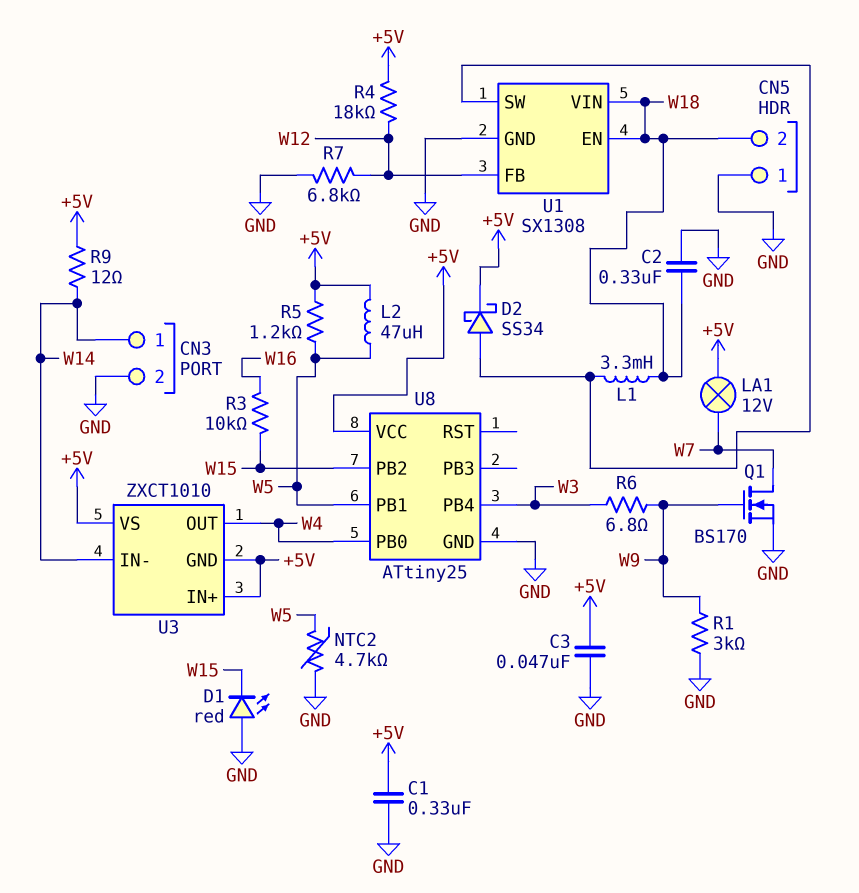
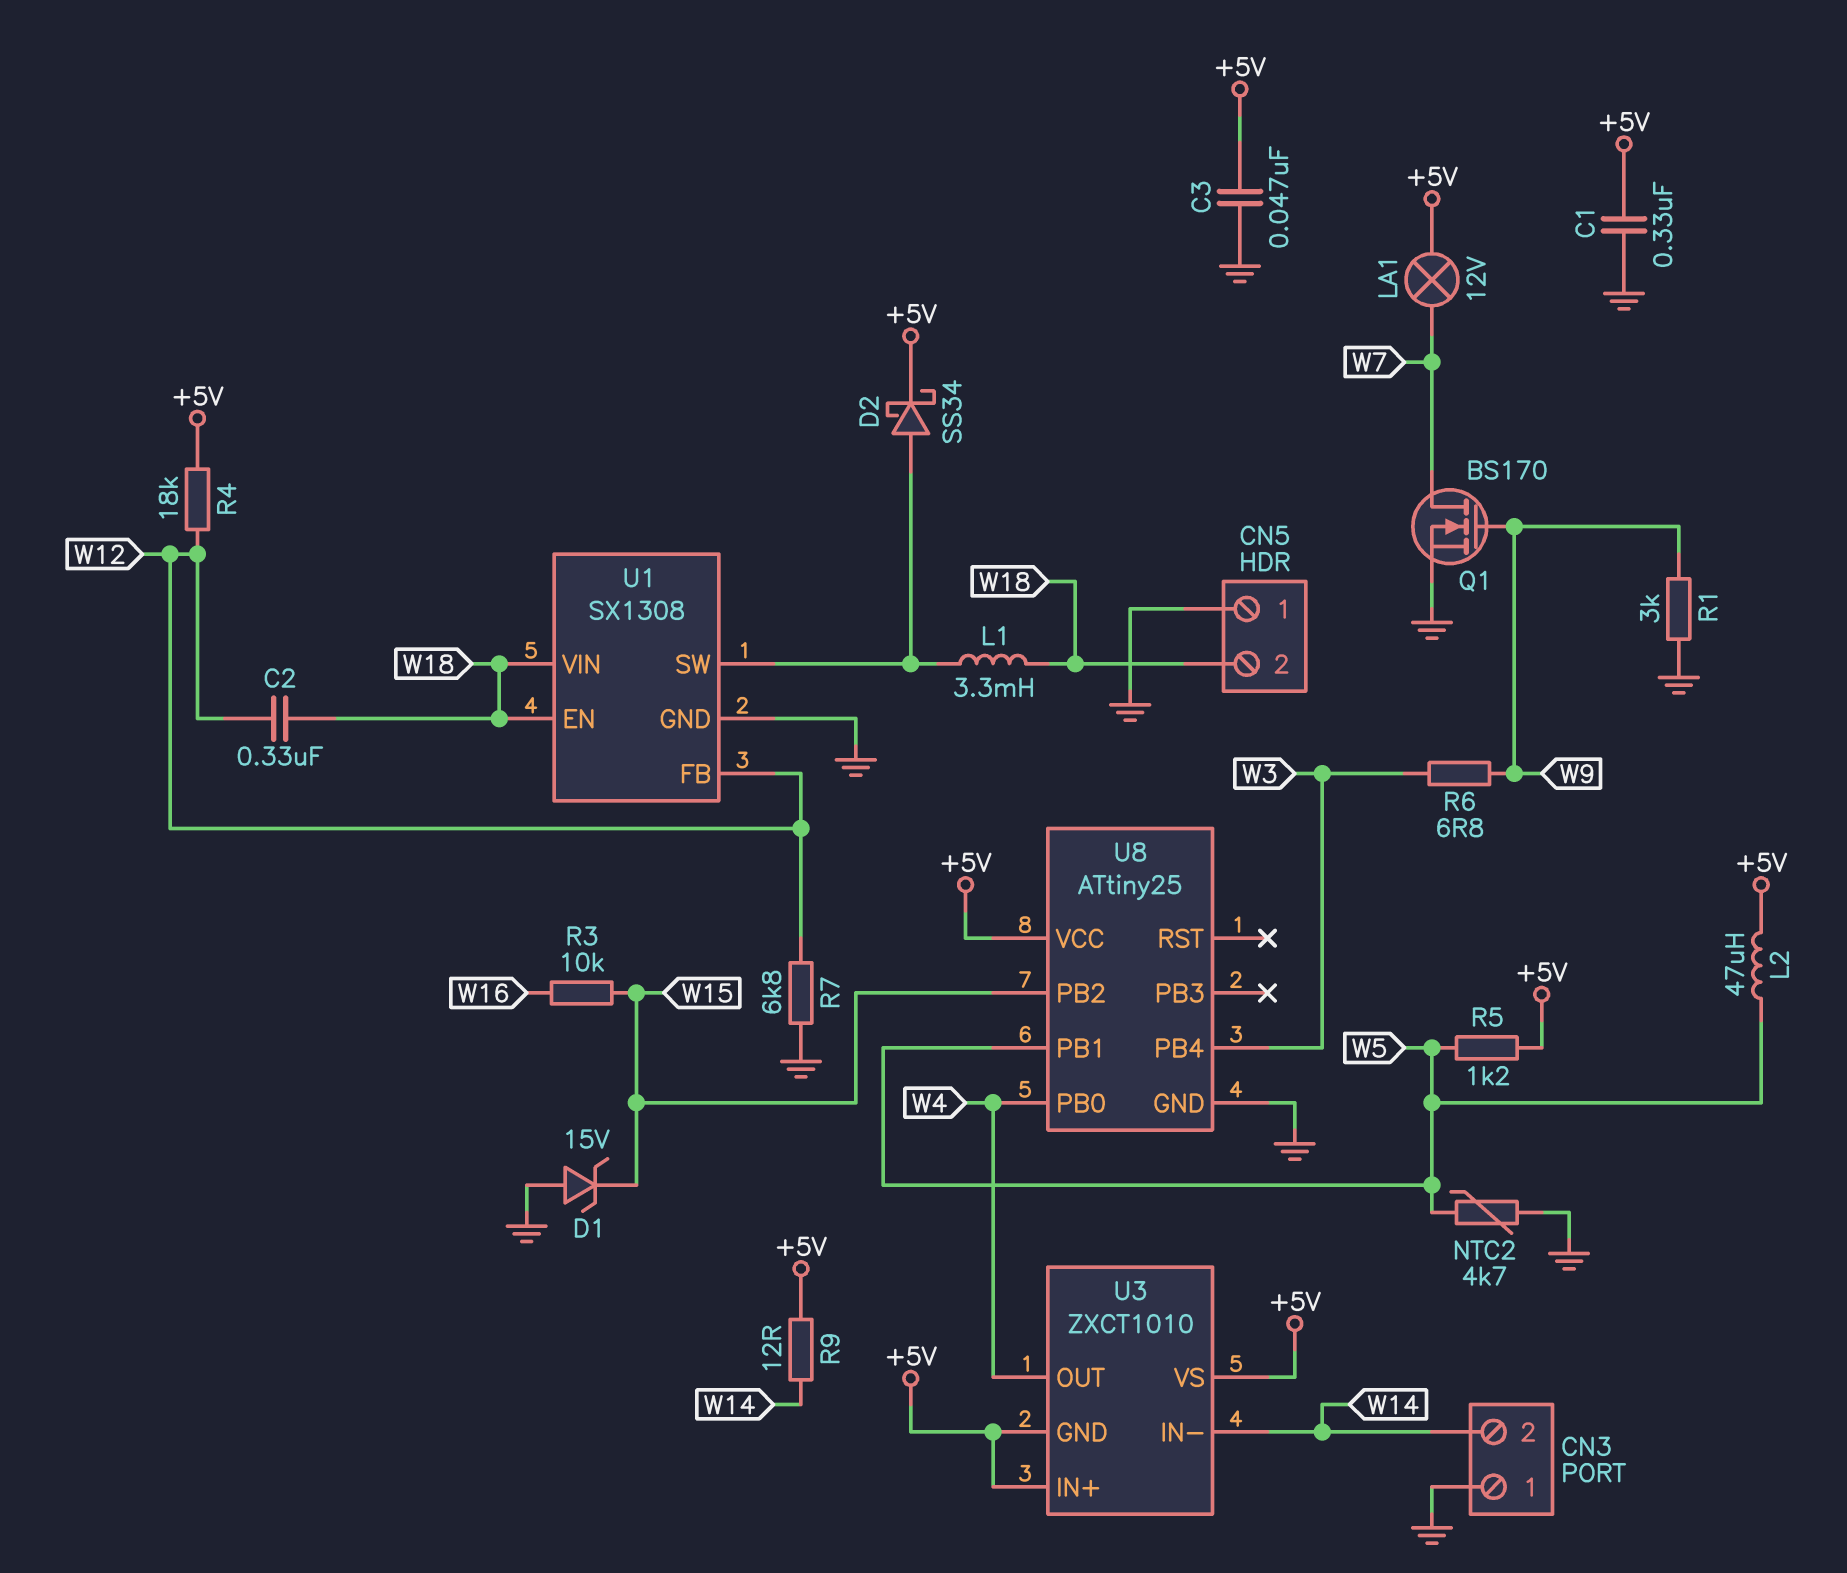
C2: 330nF (GND, W18) -> 330nF (W12, W18)
CN3 pin 1: W14 -> GND
CN3 pin 2: GND -> W14
D1: LED red (A GND, K W15) -> zener 15V (A GND, K W15)

